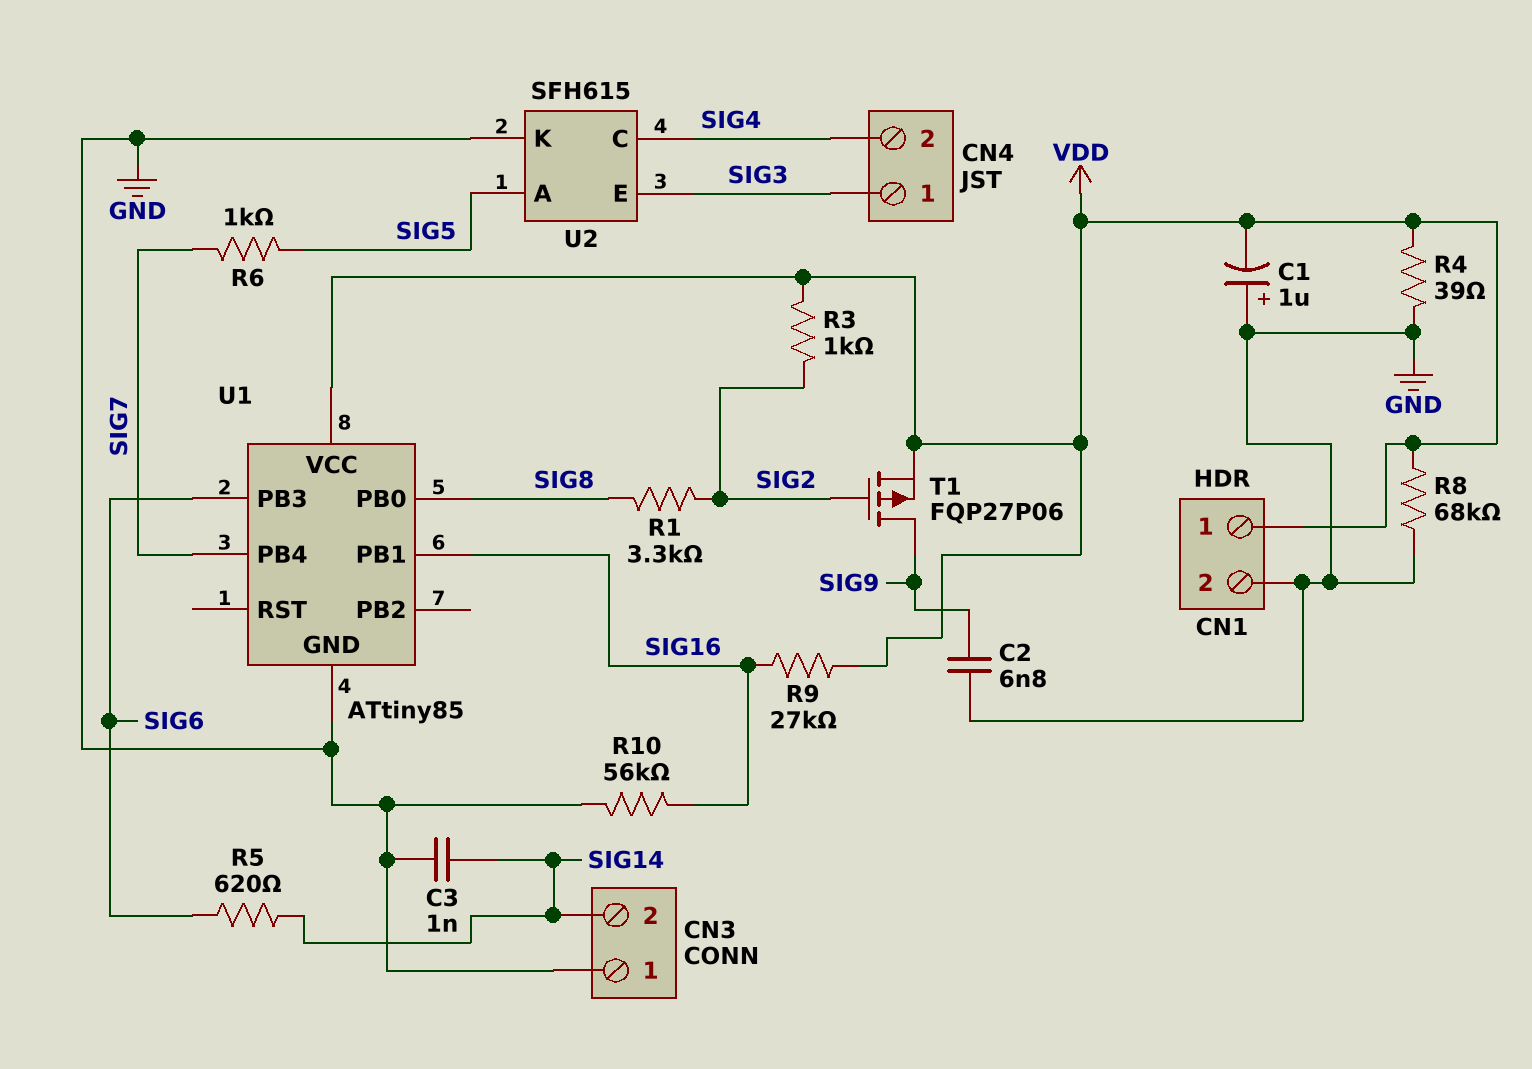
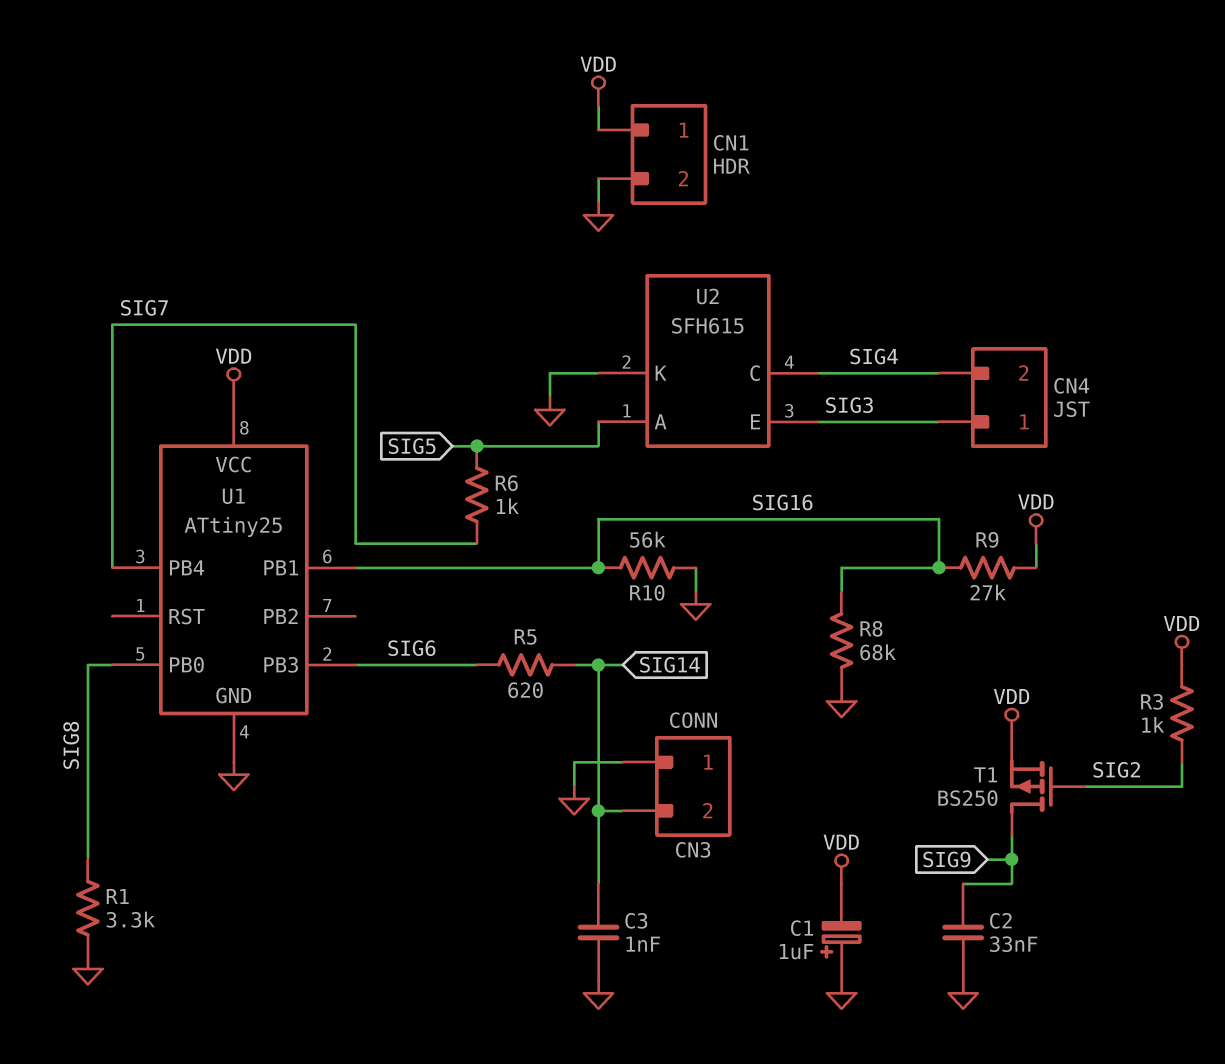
C2: 6.8nF (GND, SIG9) -> 33nF (GND, SIG9)
R1: 3.3k (SIG2, SIG8) -> 3.3k (GND, SIG8)
R4: 39 (GND, VDD) -> none
R8: 68k (GND, VDD) -> 68k (GND, SIG16)
T1: PMOS FQP27P06 (G SIG2, D SIG9, S VDD) -> PMOS BS250 (G SIG2, D SIG9, S VDD)
U1: ATtiny85 -> ATtiny25

